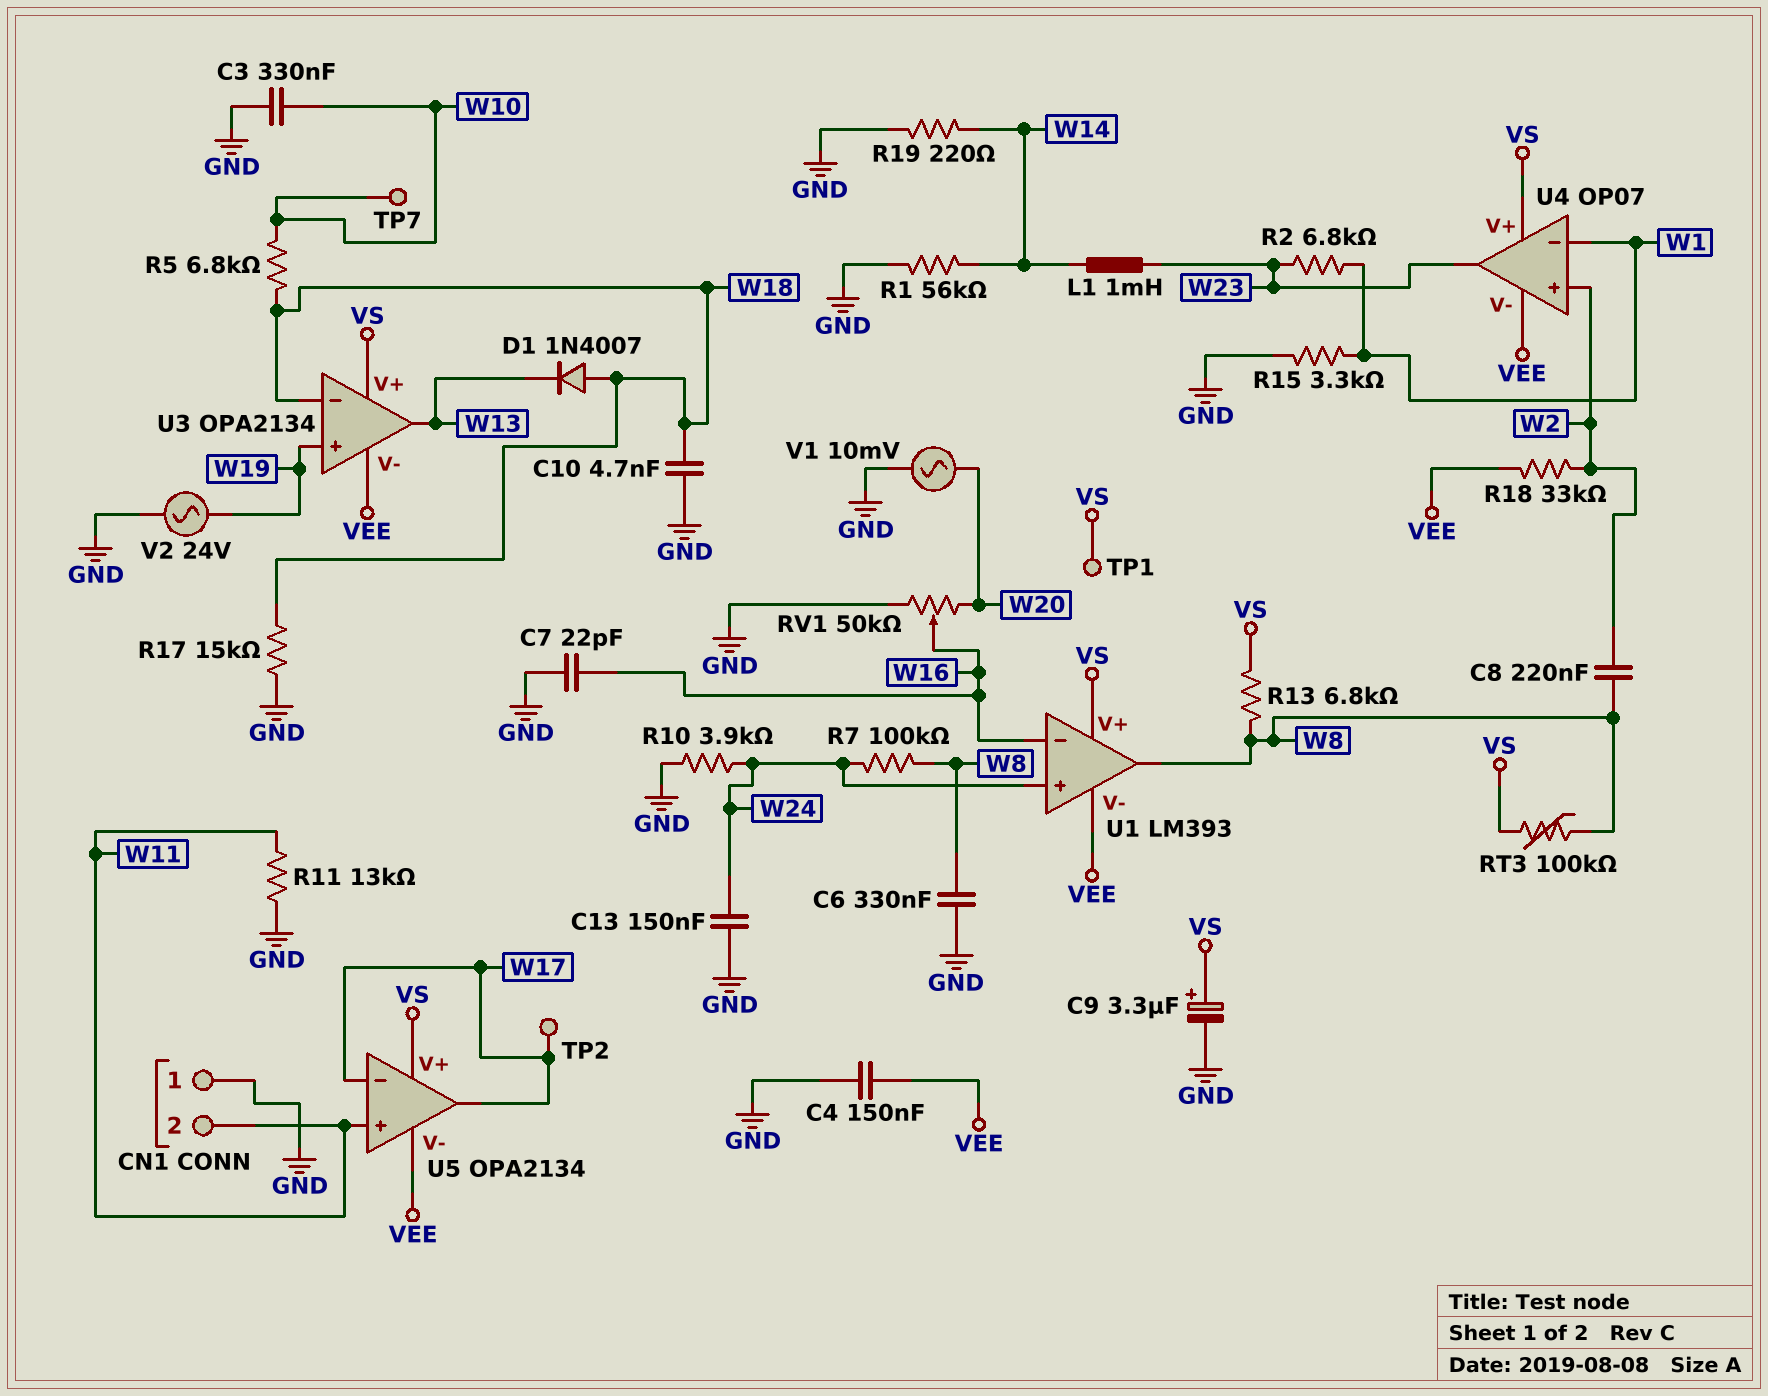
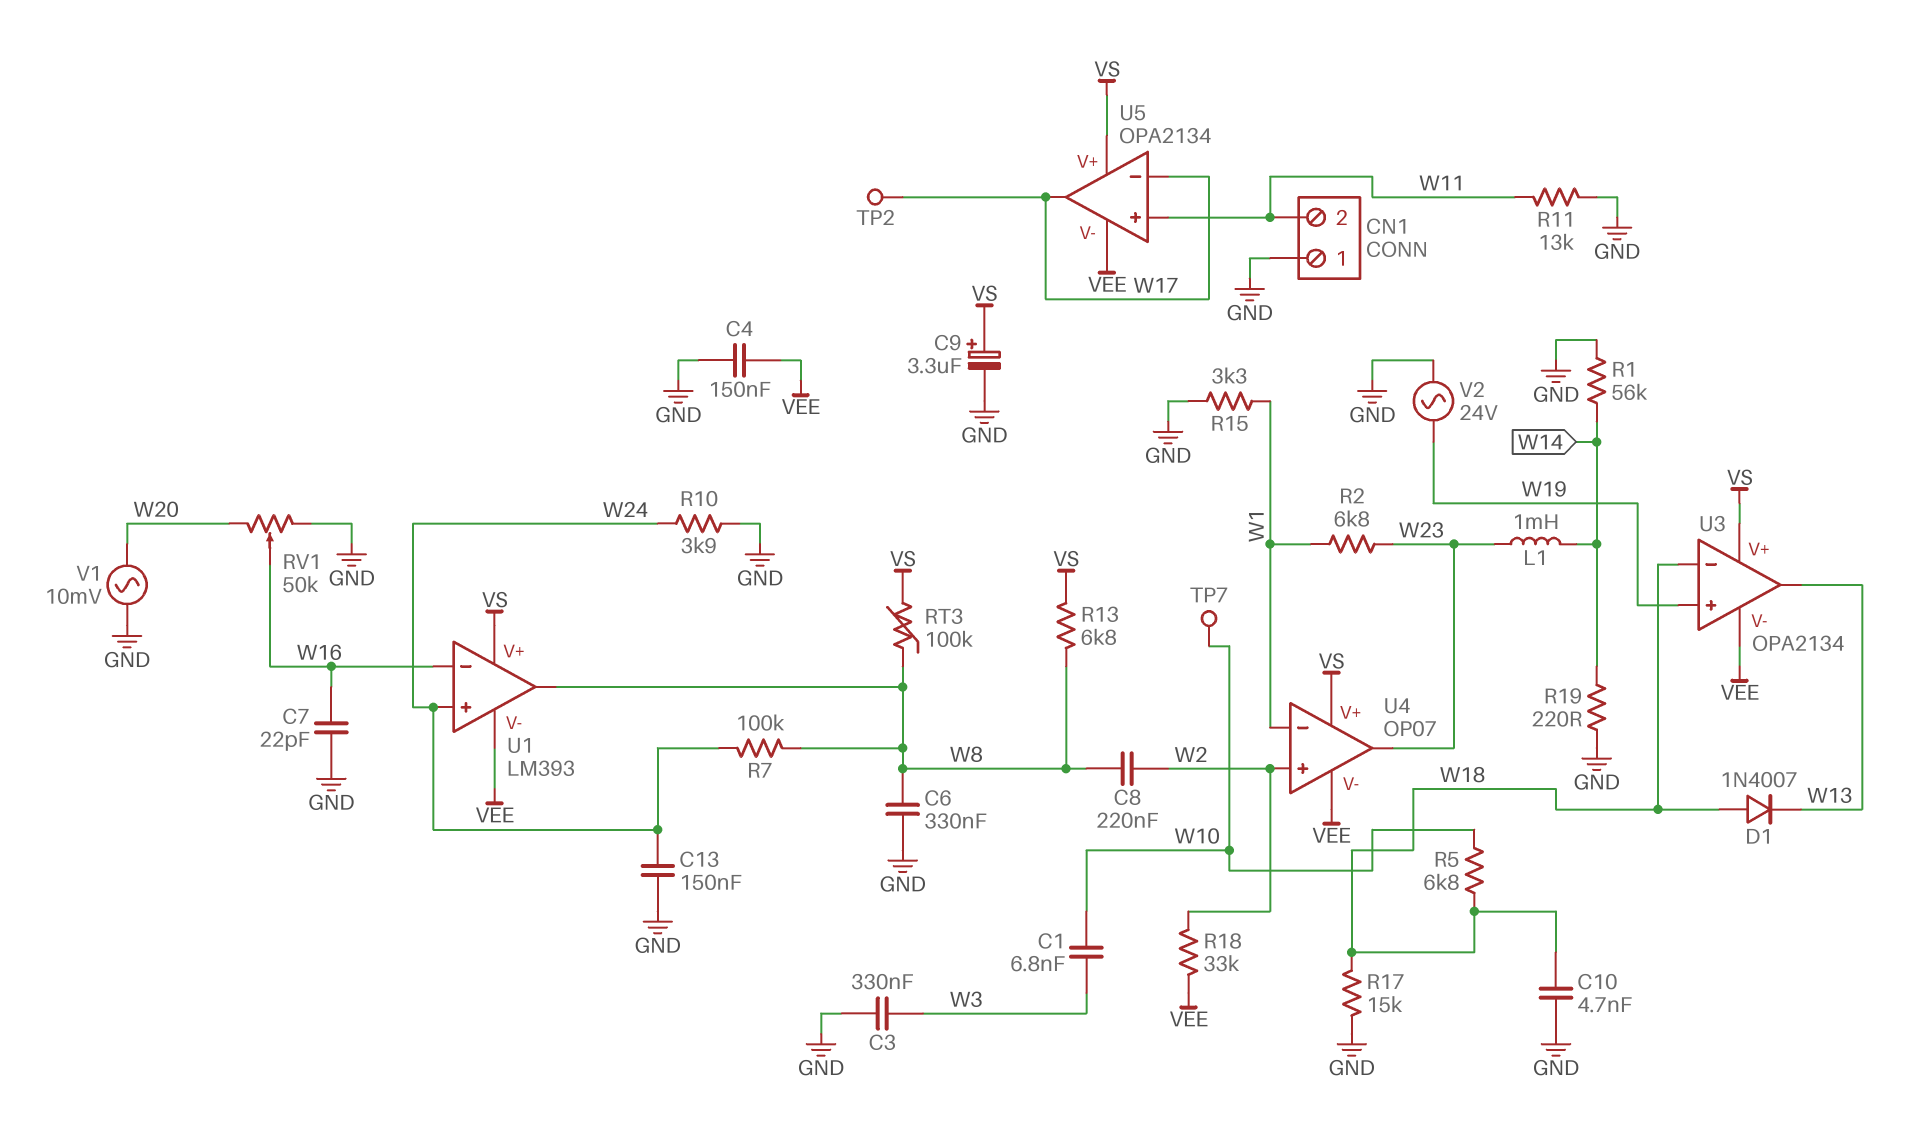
C1: none -> 6.8nF (W3, W10)
C3: 330nF (GND, W10) -> 330nF (GND, W3)
TP1: test point (VS) -> none

